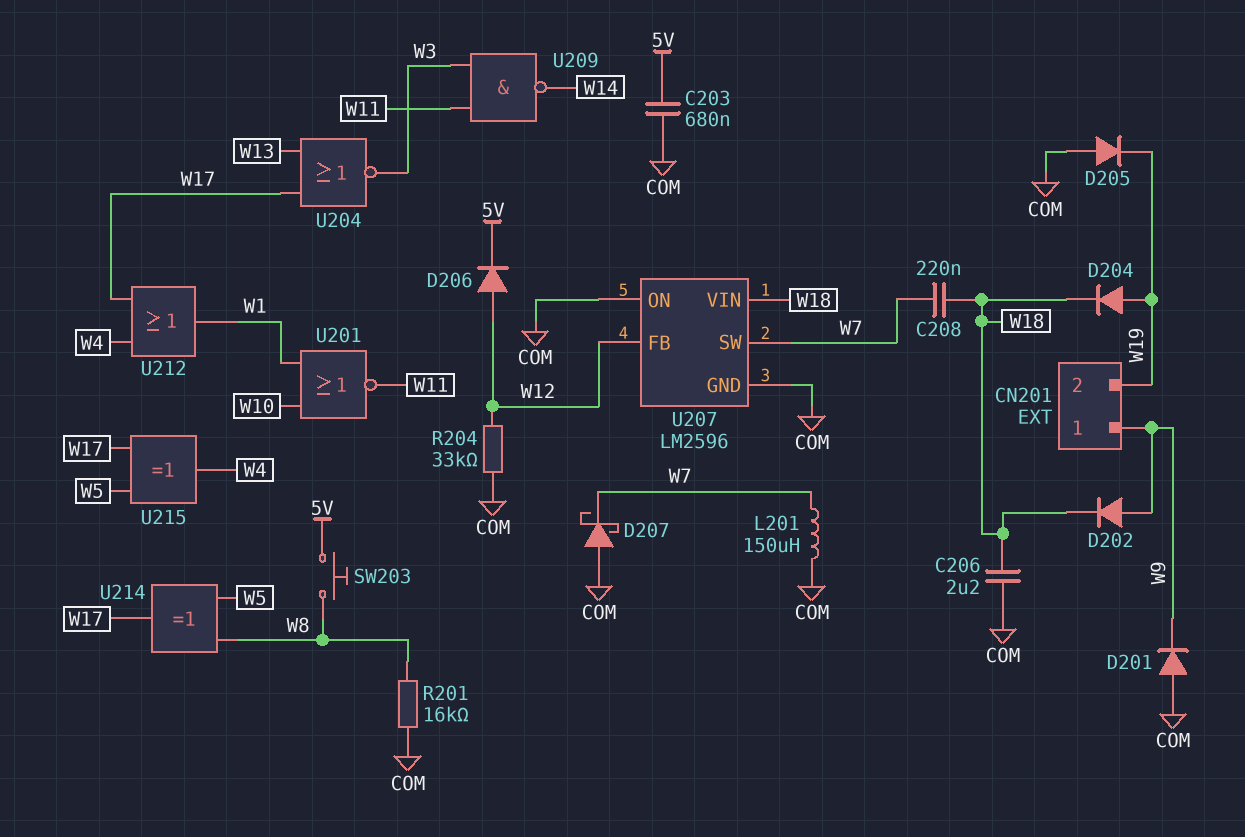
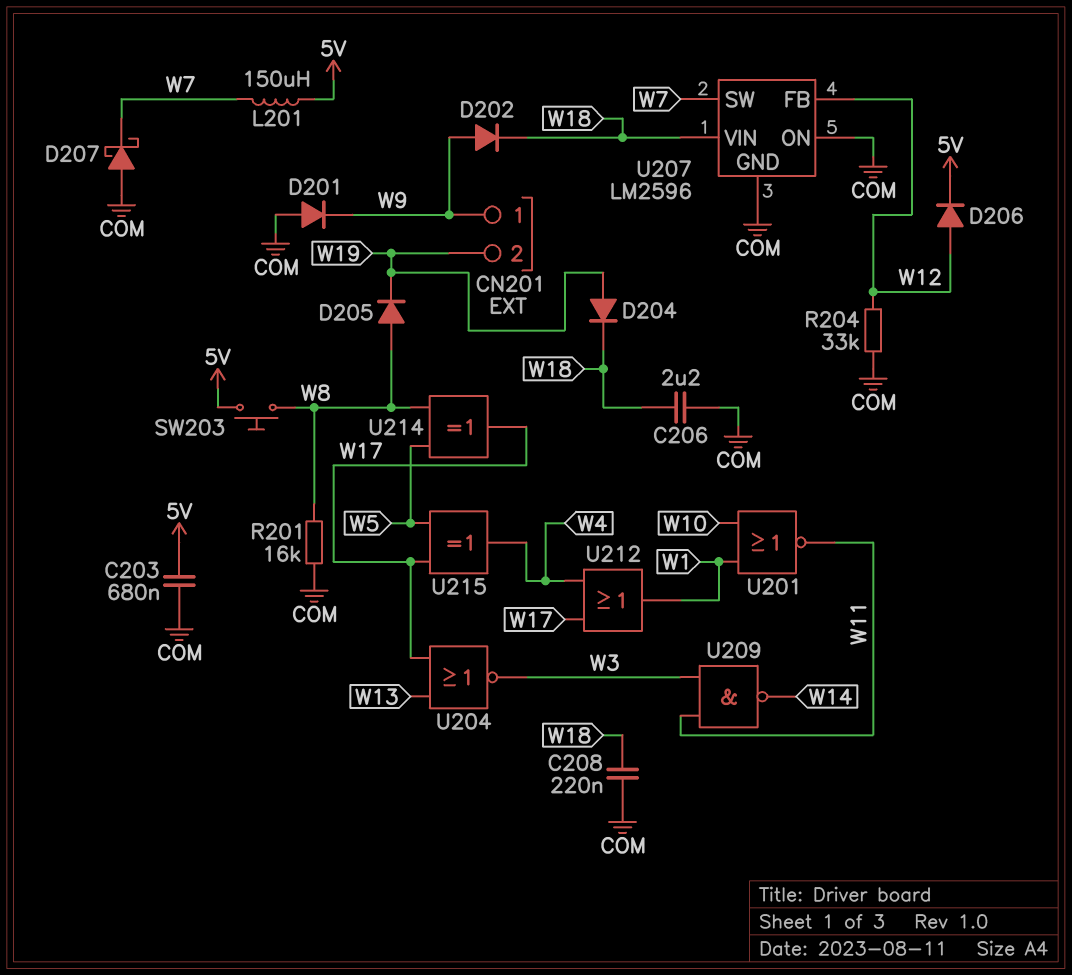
C208: 220nF (W7, W18) -> 220nF (COM, W18)
D205: diode (A COM, K W19) -> diode (A W8, K W19)
L201: 150uH (COM, W7) -> 150uH (5V, W7)

